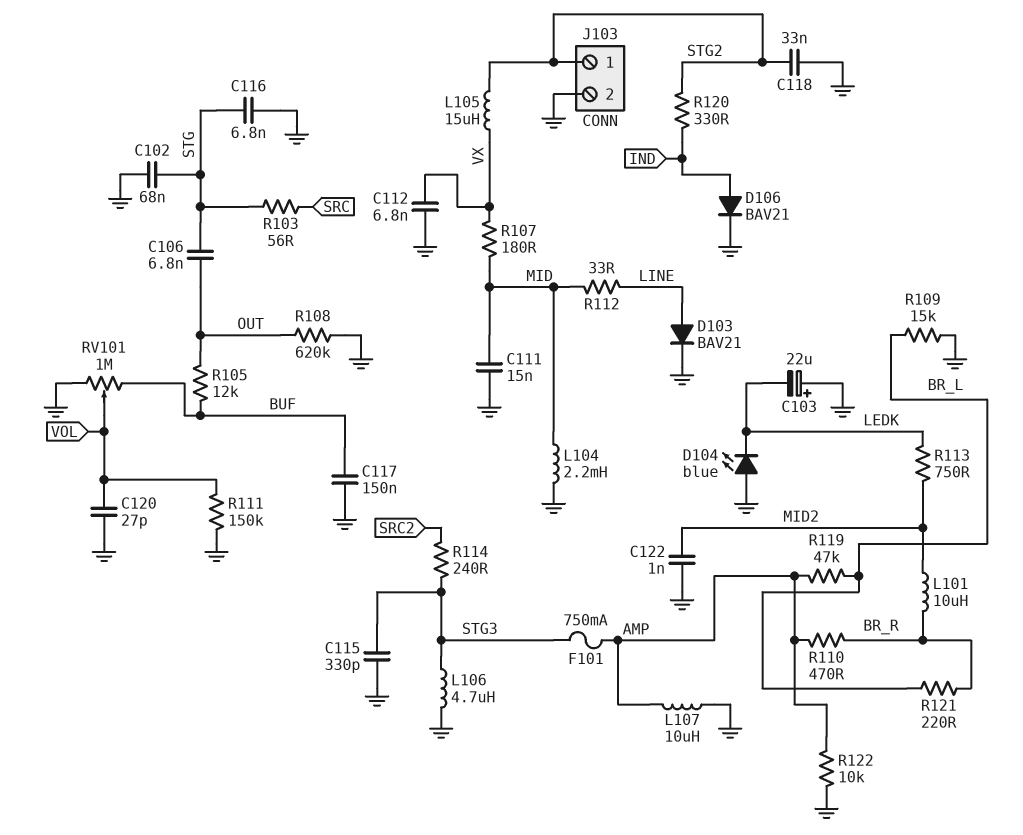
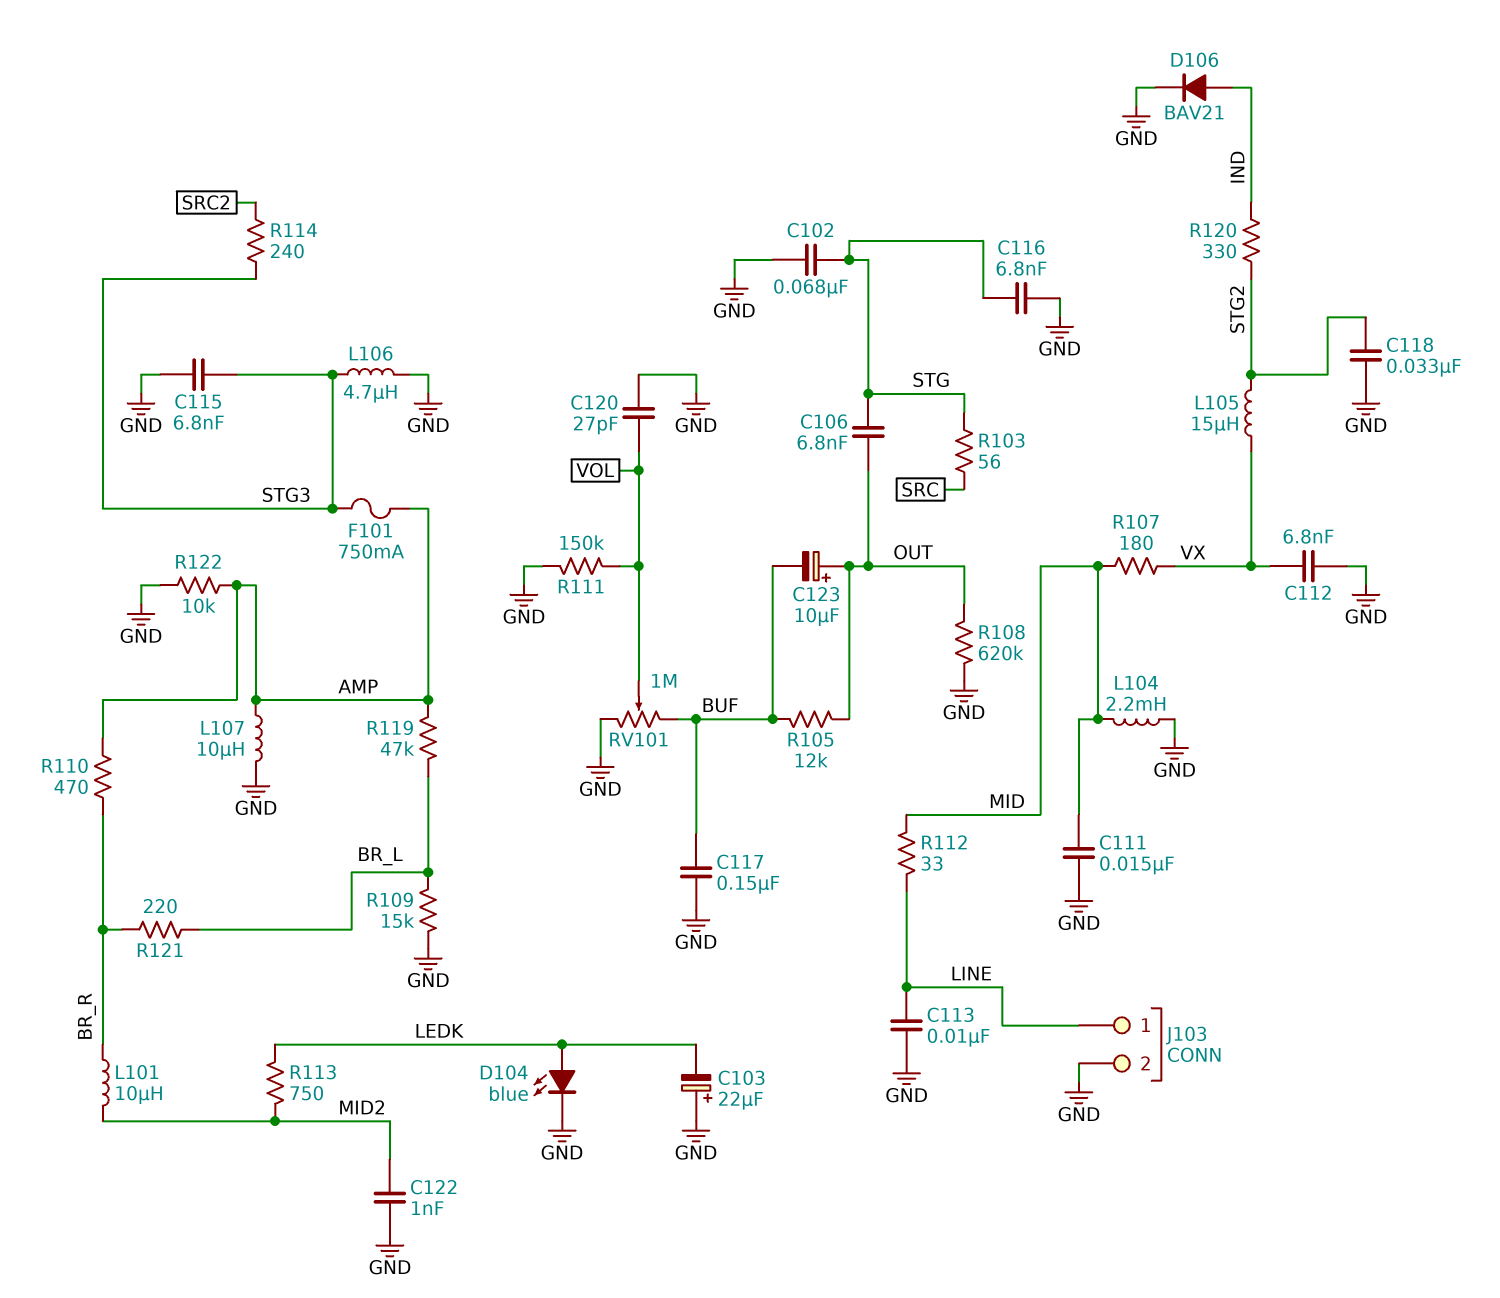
C113: none -> 10nF (GND, LINE)
C115: 330pF (GND, STG3) -> 6.8nF (GND, STG3)
C123: none -> 10uF (plus OUT, minus BUF)
D103: diode BAV21 (A LINE, K GND) -> none
D104: LED blue (A GND, K LEDK) -> LED blue (A LEDK, K GND)
J103 pin 1: STG2 -> LINE

